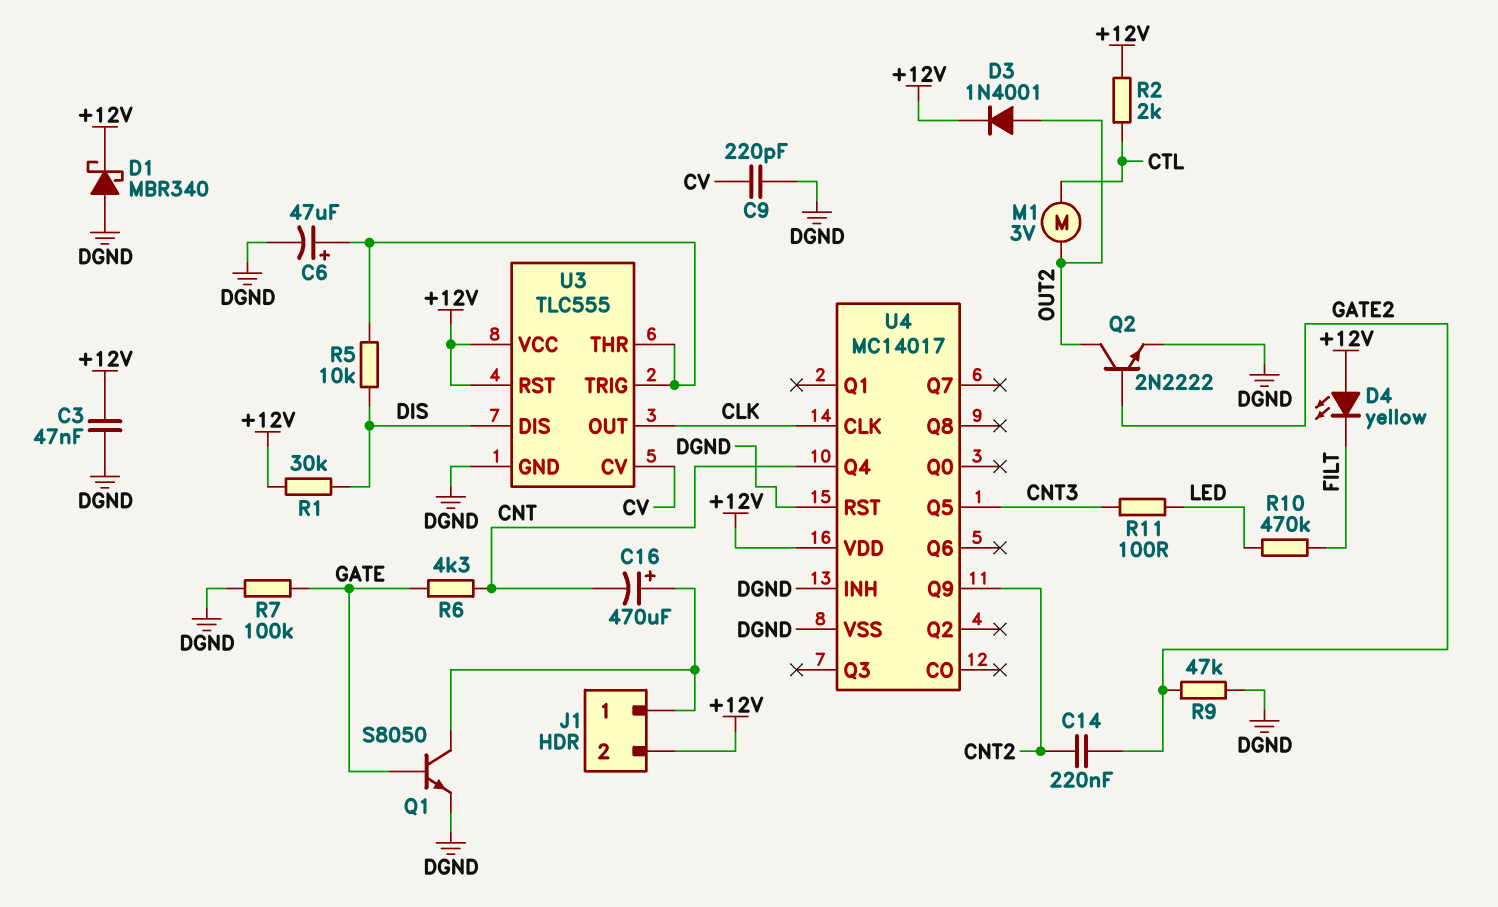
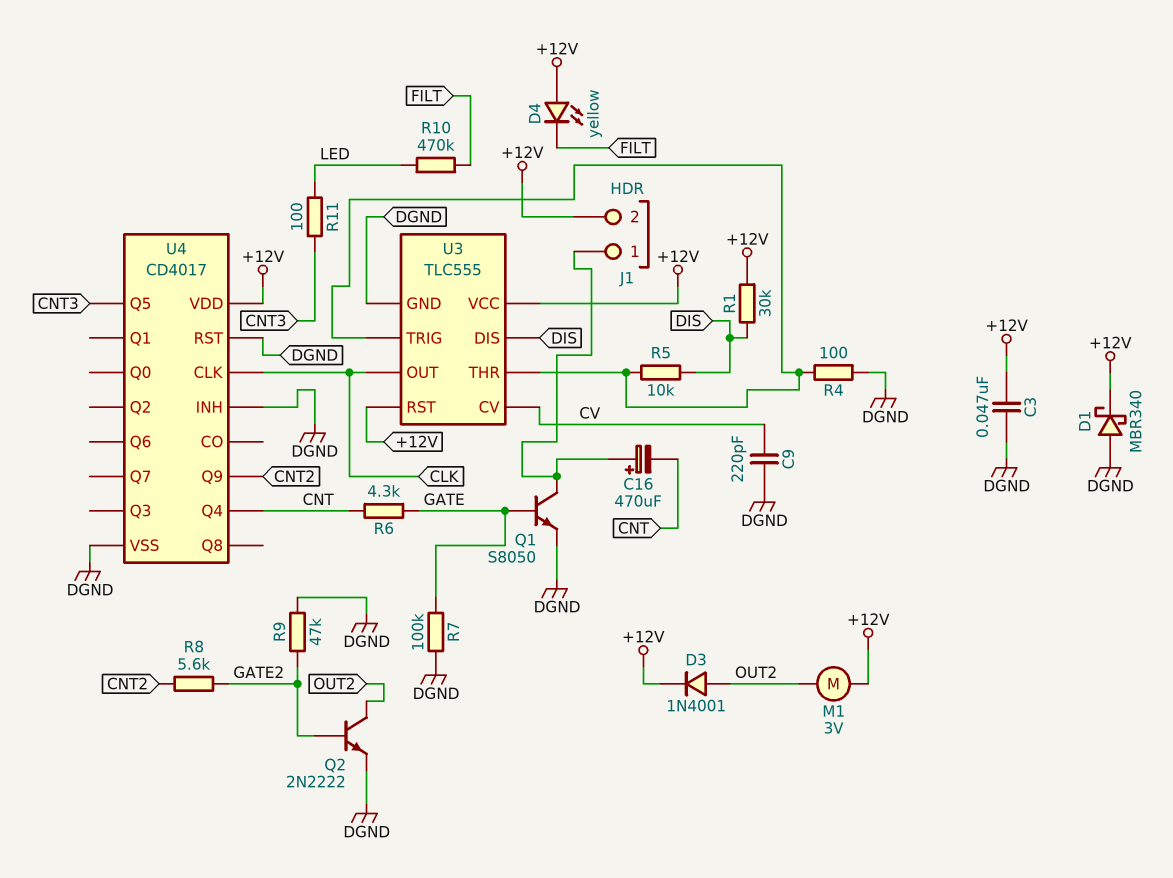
C6: 47uF (plus U3/THR, minus DGND) -> none
C14: 220nF (CNT2, GATE2) -> none
M1: motor 3V (CTL, OUT2) -> motor 3V (+12V, OUT2)
R2: 2k (+12V, CTL) -> none
R4: none -> 100 (DGND, U3/THR)
R8: none -> 5.6k (CNT2, GATE2)
U4: MC14017 -> CD4017

